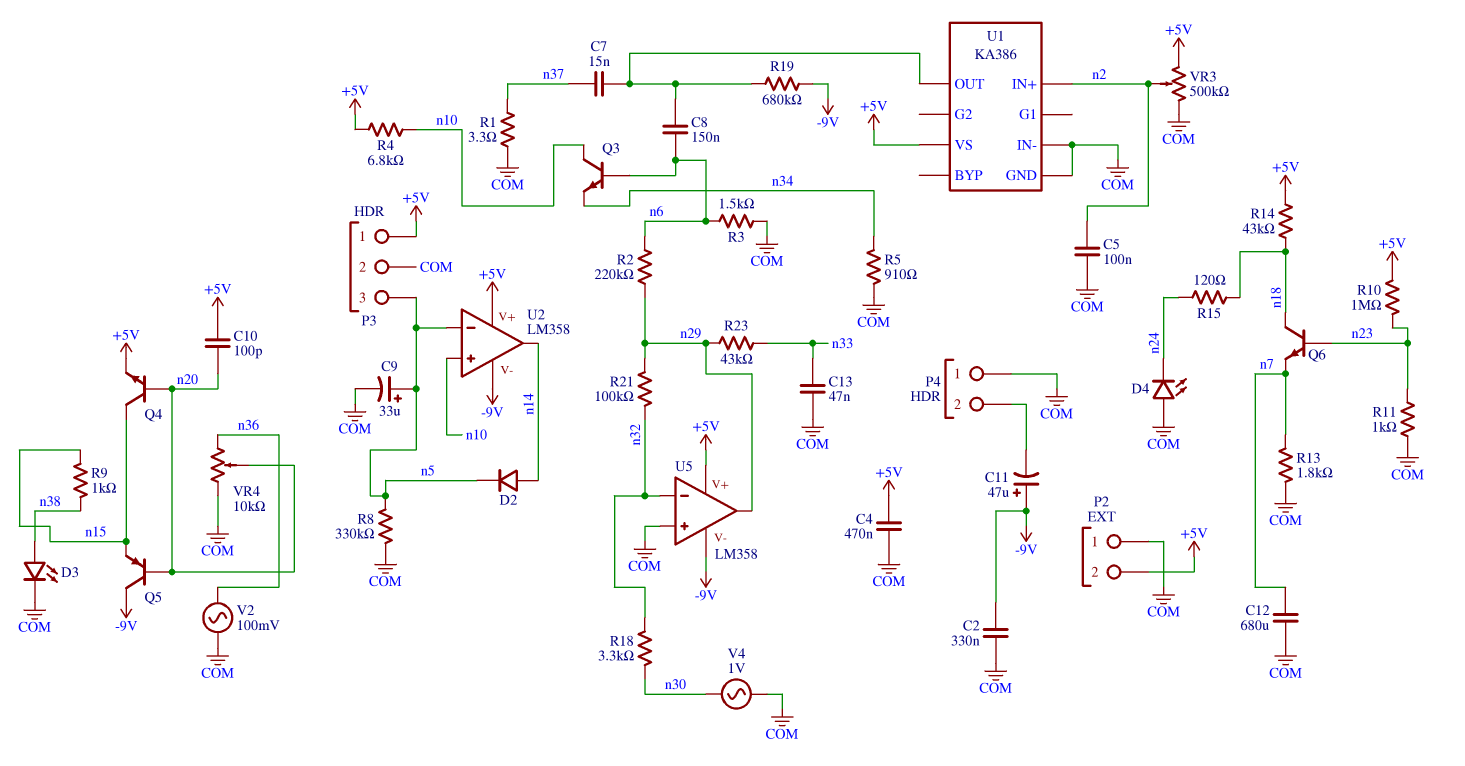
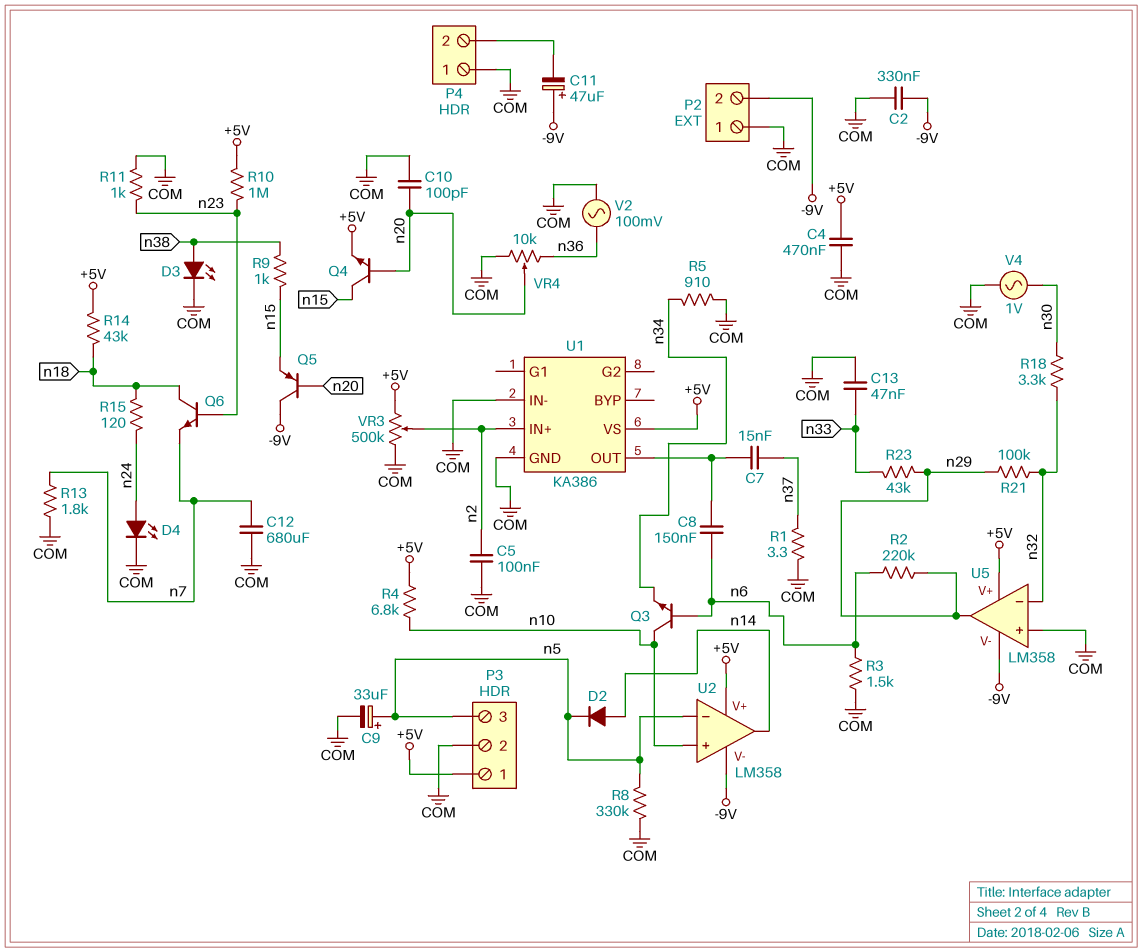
C10: 100pF (+5V, n20) -> 100pF (COM, n20)
D4: LED (A COM, K n24) -> LED (A n24, K COM)
P2 pin 2: +5V -> -9V
R19: 680k (-9V, U1/OUT) -> none

